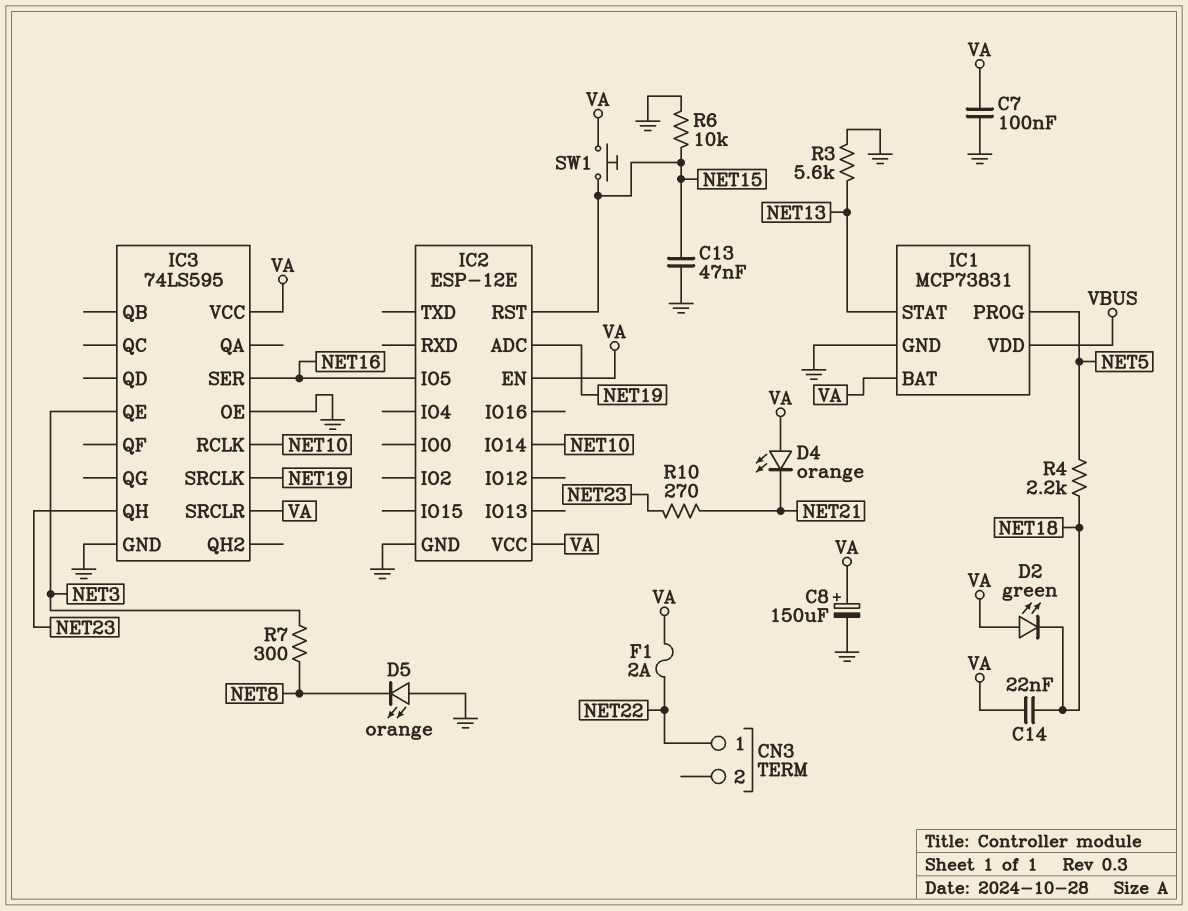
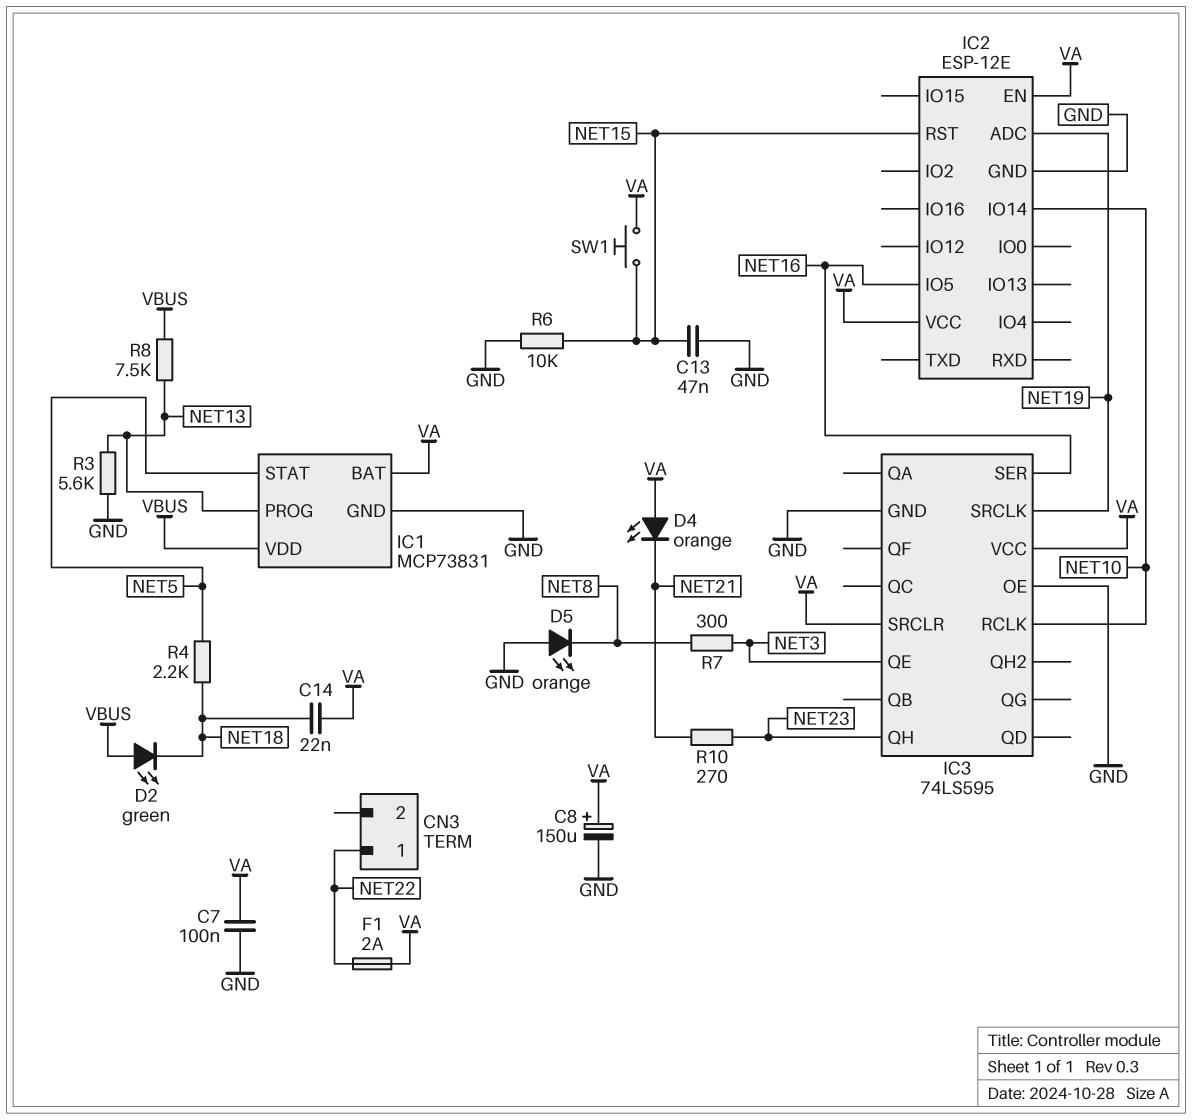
D2: LED green (A VA, K NET18) -> LED green (A VBUS, K NET18)
IC1 pin PROG: NET5 -> NET13
IC1 pin STAT: NET13 -> NET5
R8: none -> 7.5k (NET13, VBUS)

